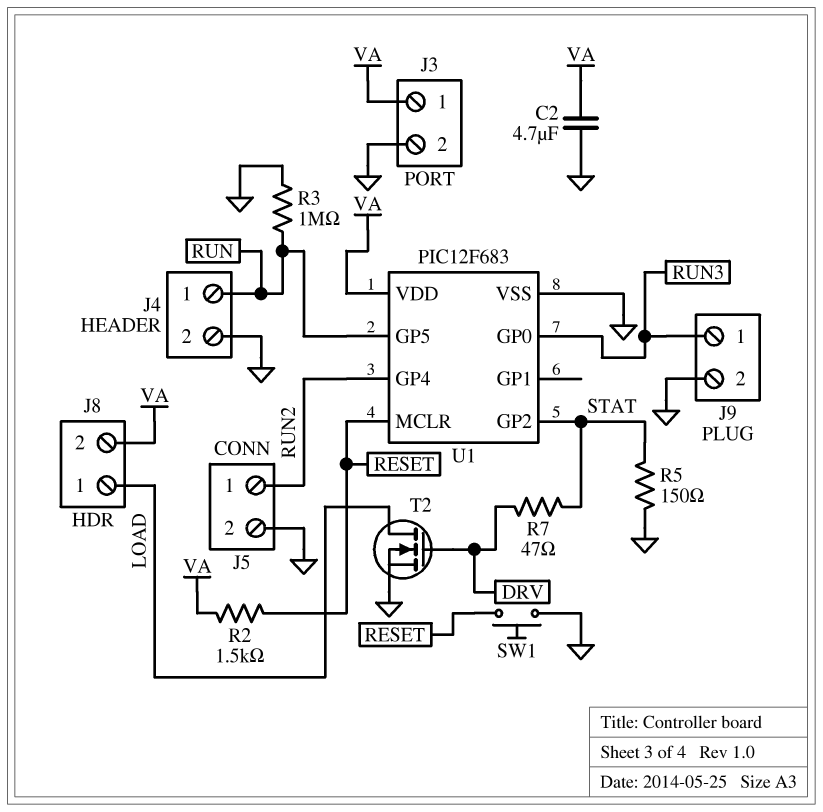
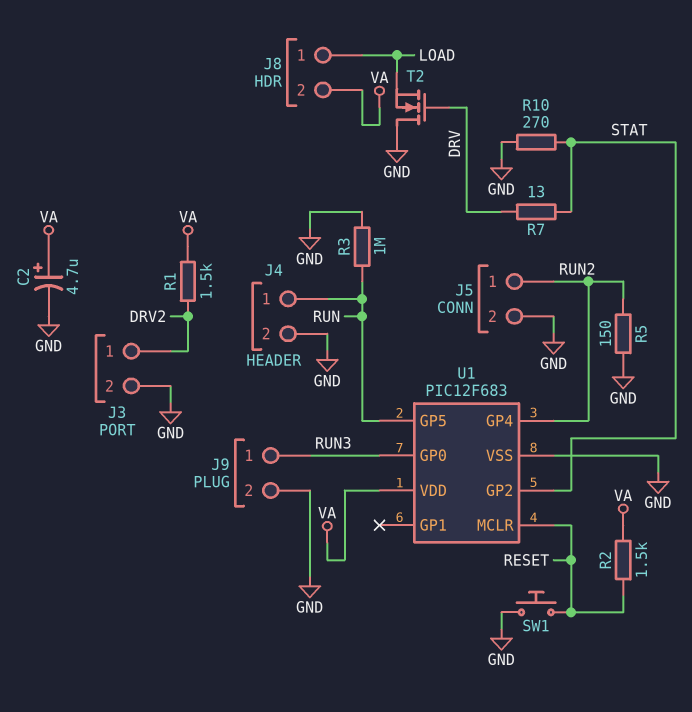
C2: 4.7uF (GND, VA) -> 4.7uF (plus VA, minus GND)
J3 pin 1: VA -> DRV2
R1: none -> 1.5k (DRV2, VA)
R5: 150 (GND, STAT) -> 150 (GND, RUN2)
R7: 47 (DRV, STAT) -> 13 (DRV, STAT)
R10: none -> 270 (GND, STAT)
T2: NMOS (G DRV, D LOAD, S GND) -> NMOS (G DRV, D GND, S LOAD)

